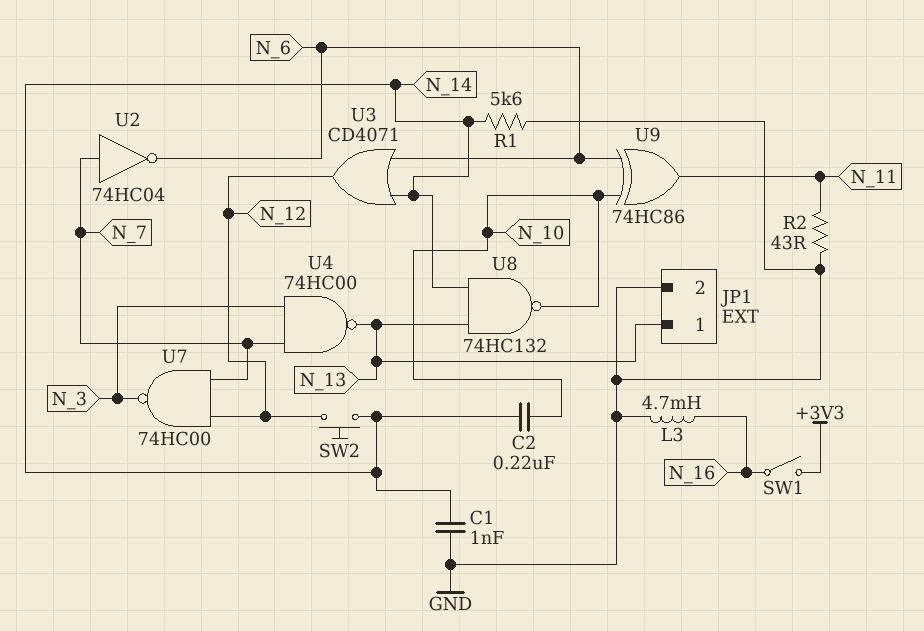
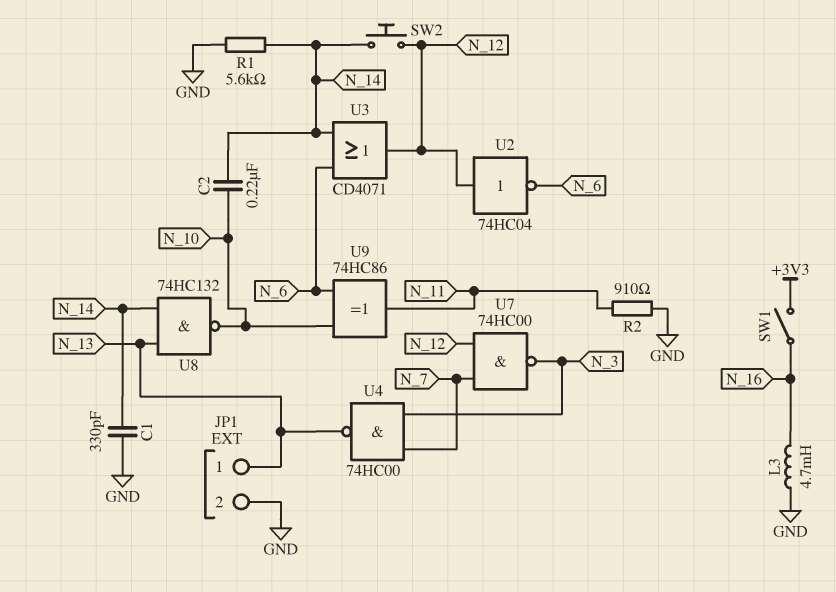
C1: 1nF (GND, N_14) -> 330pF (GND, N_14)
R2: 43 (GND, N_11) -> 910 (GND, N_11)
U2: NOT 74HC04 (in N_7, out N_6) -> NOT 74HC04 (in N_12, out N_6)

